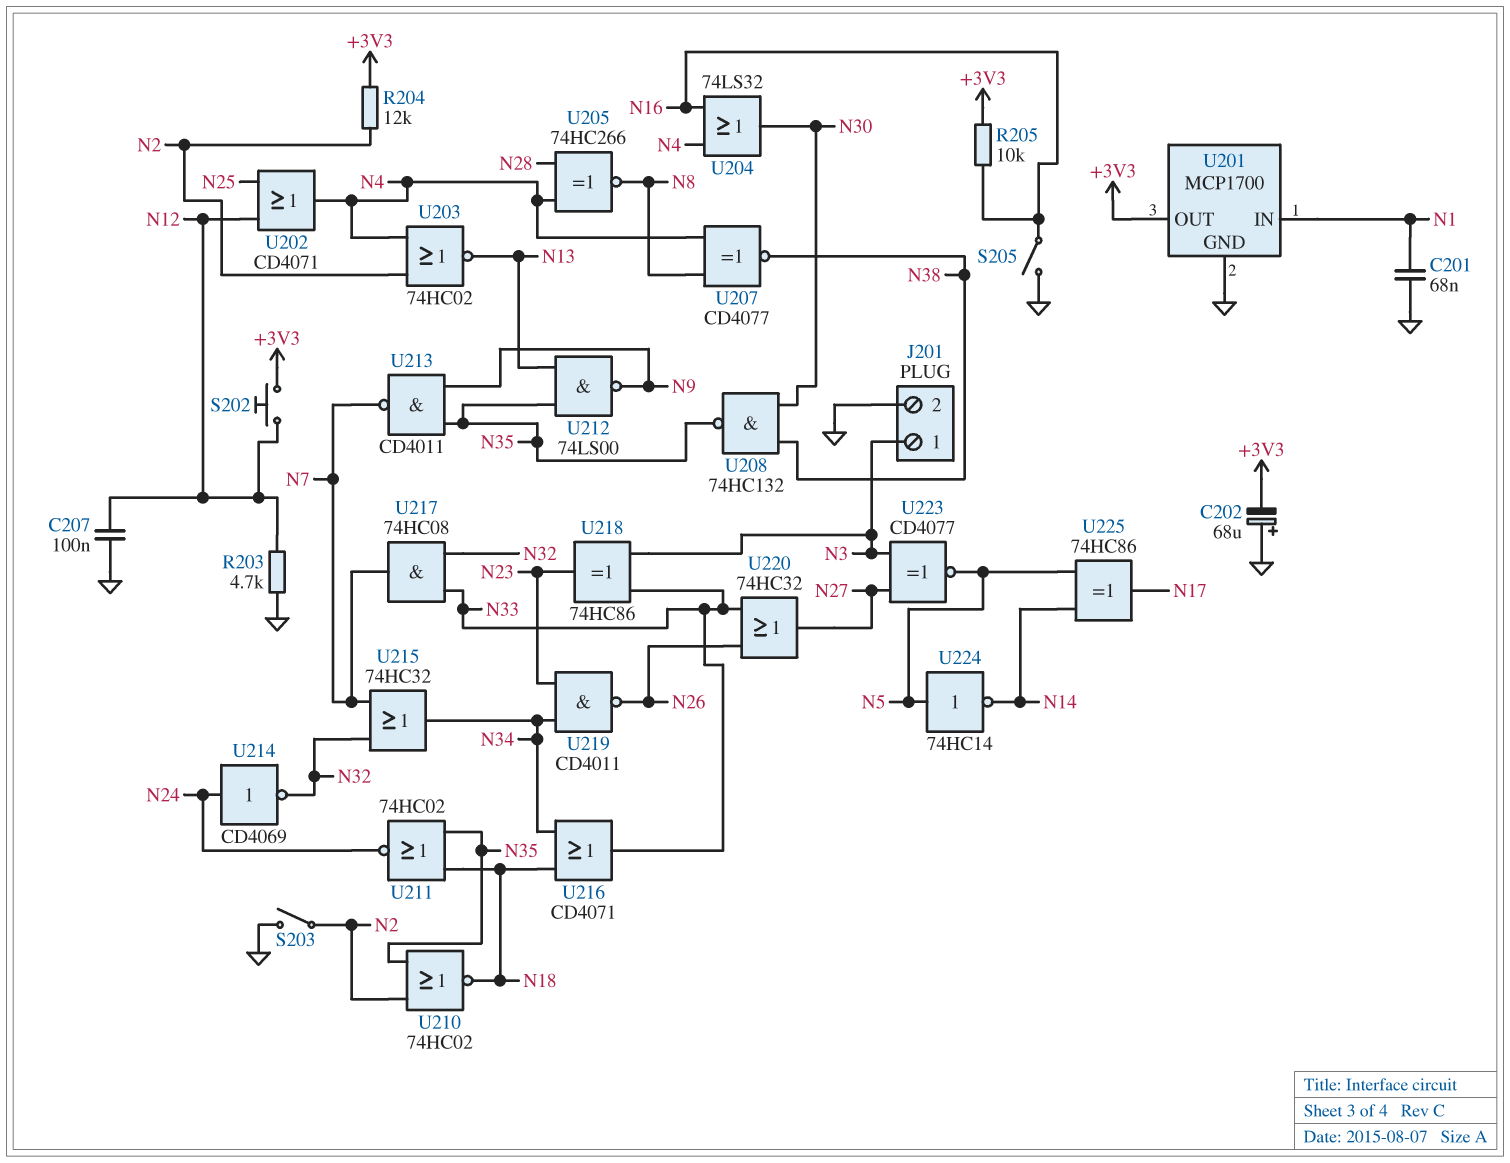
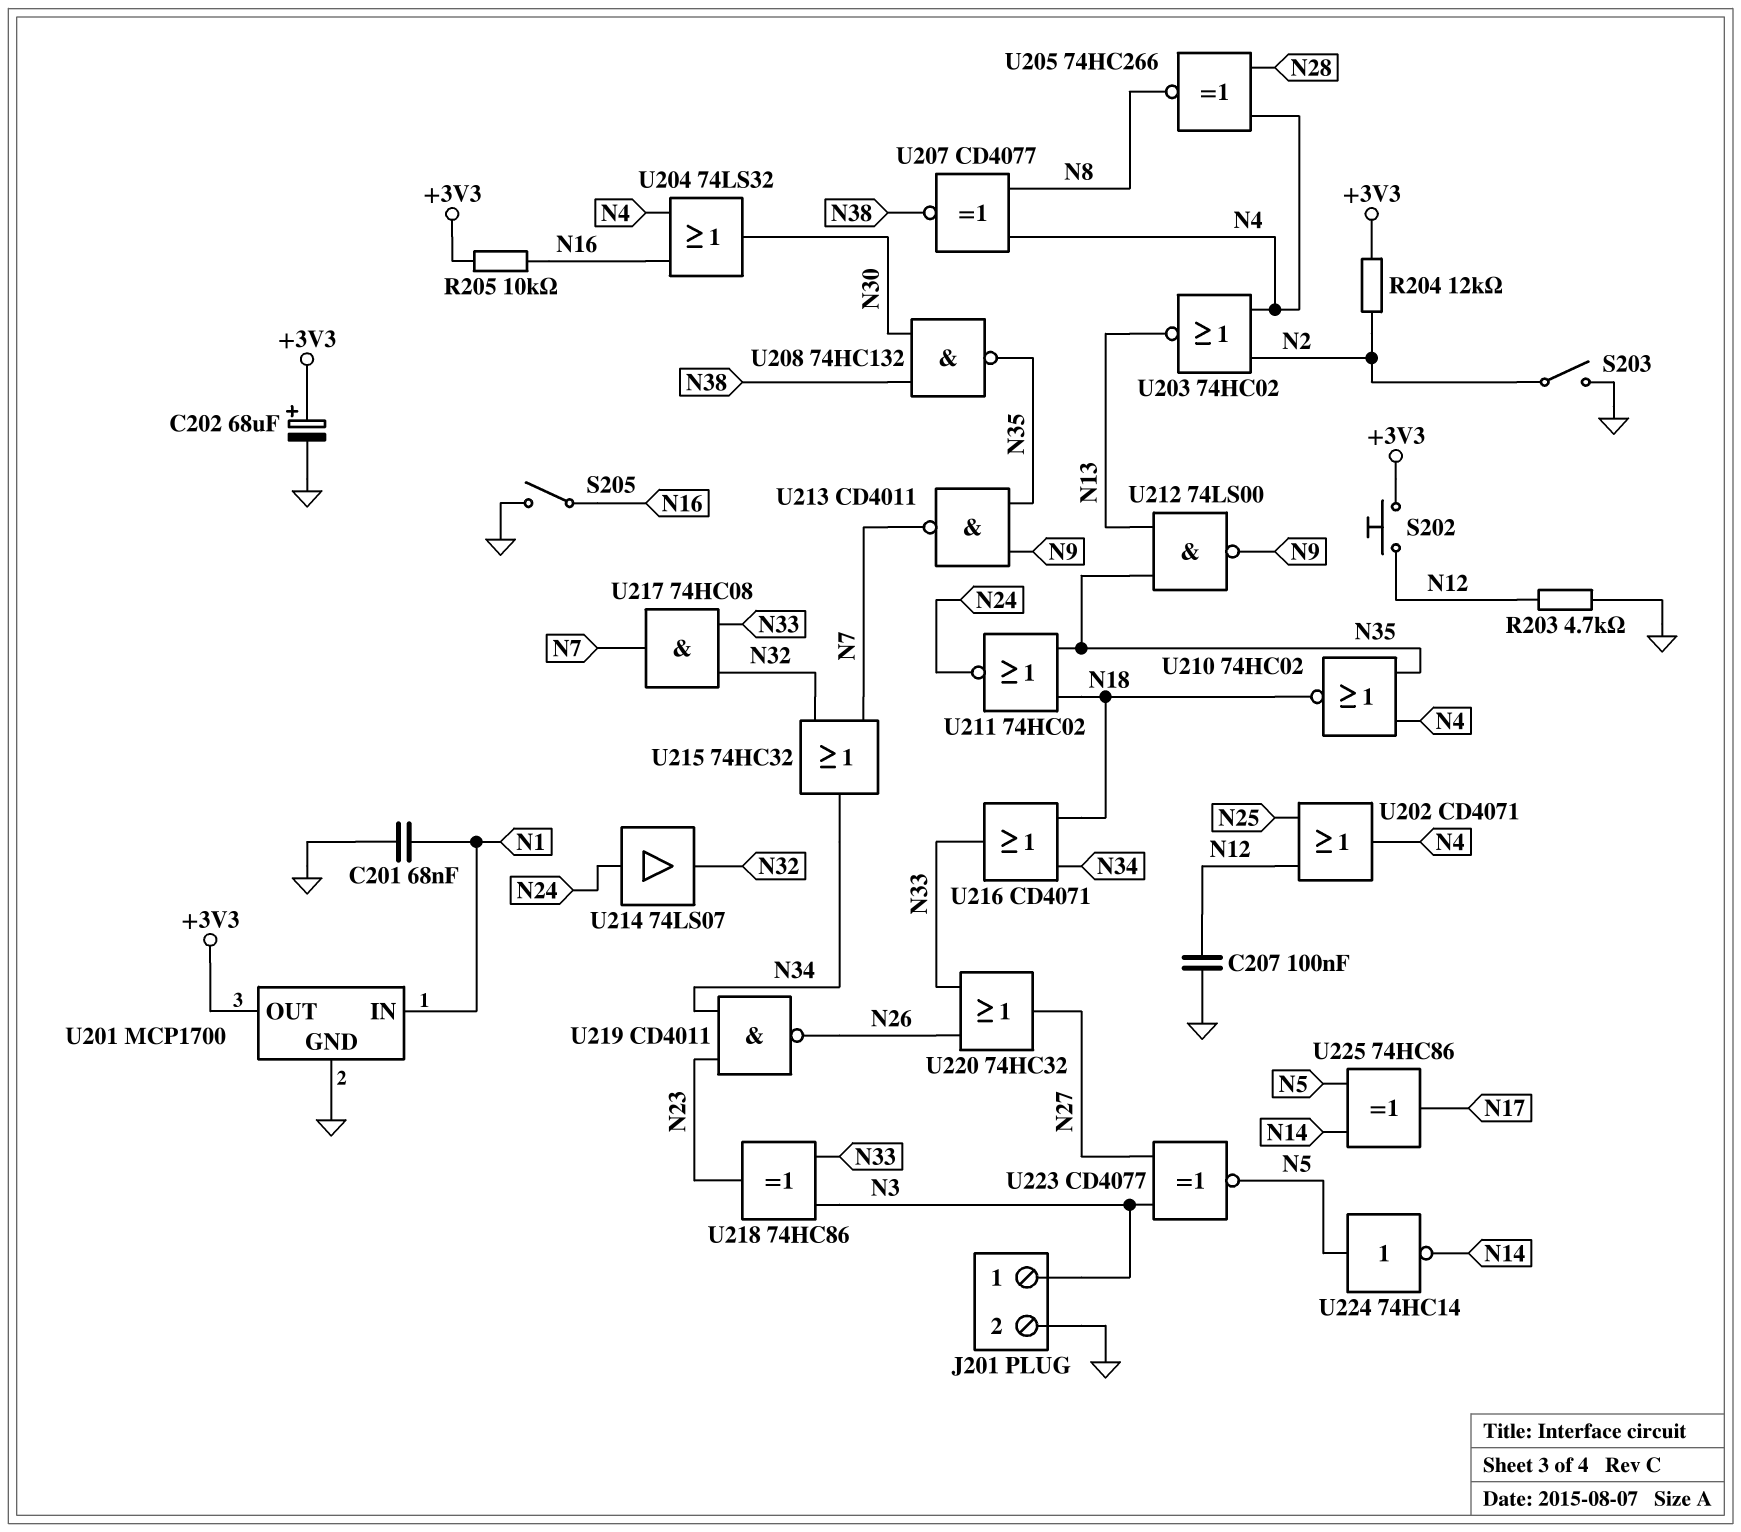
C202: 68uF (plus GND, minus +3V3) -> 68uF (plus +3V3, minus GND)
U210: NOR 74HC02 (in N2, in N35, out N18) -> NOR 74HC02 (in N4, in N35, out N18)
U214: NOT CD4069 (in N24, out N32) -> buffer 74LS07 (in N24, out N32)

